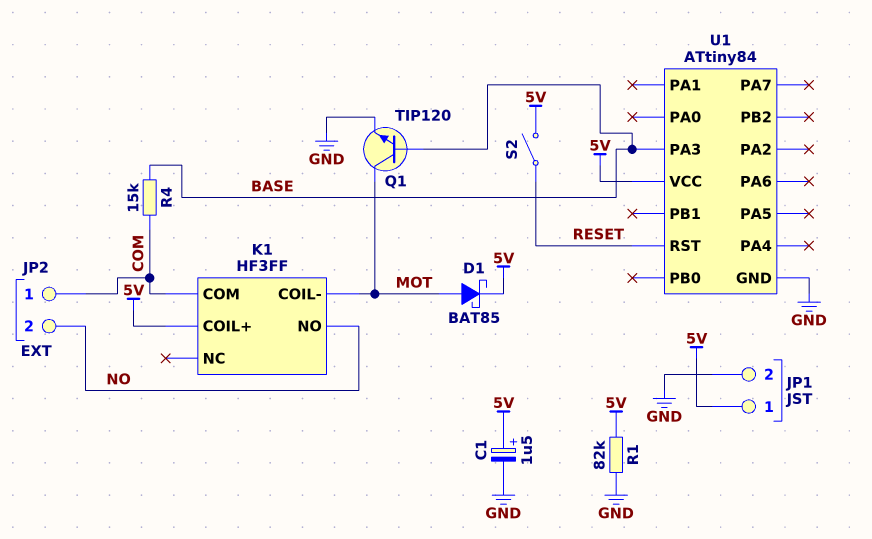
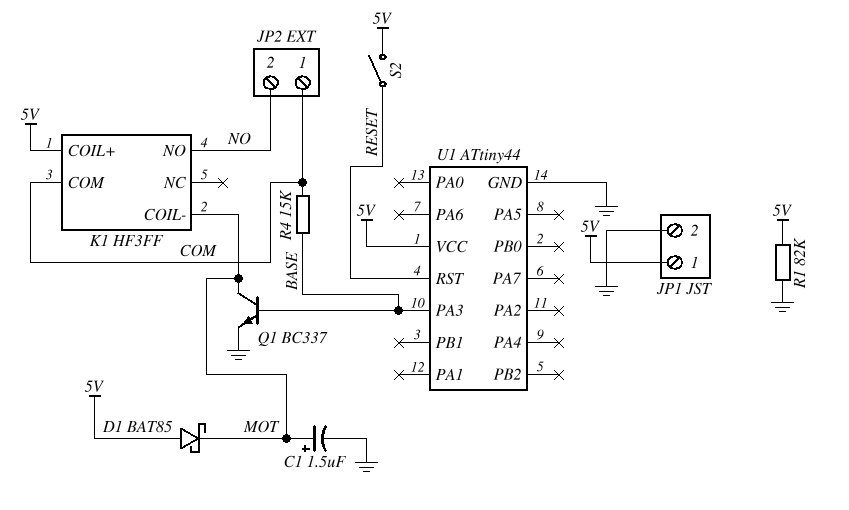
C1: 1.5uF (plus 5V, minus GND) -> 1.5uF (plus MOT, minus GND)
D1: schottky BAT85 (A MOT, K 5V) -> schottky BAT85 (A 5V, K MOT)
Q1: NPN TIP120 (B BASE, C MOT, E GND) -> NPN BC337 (B BASE, C MOT, E GND)
U1: ATtiny84 -> ATtiny44

